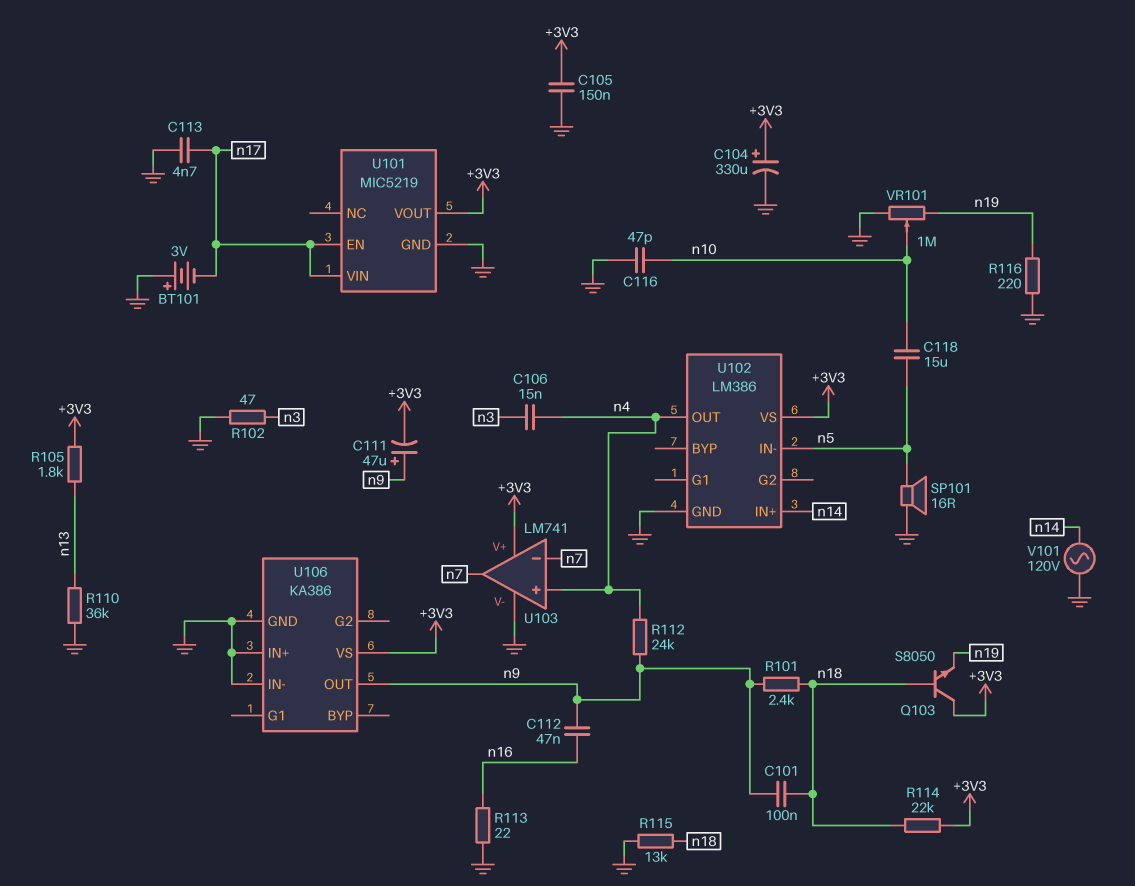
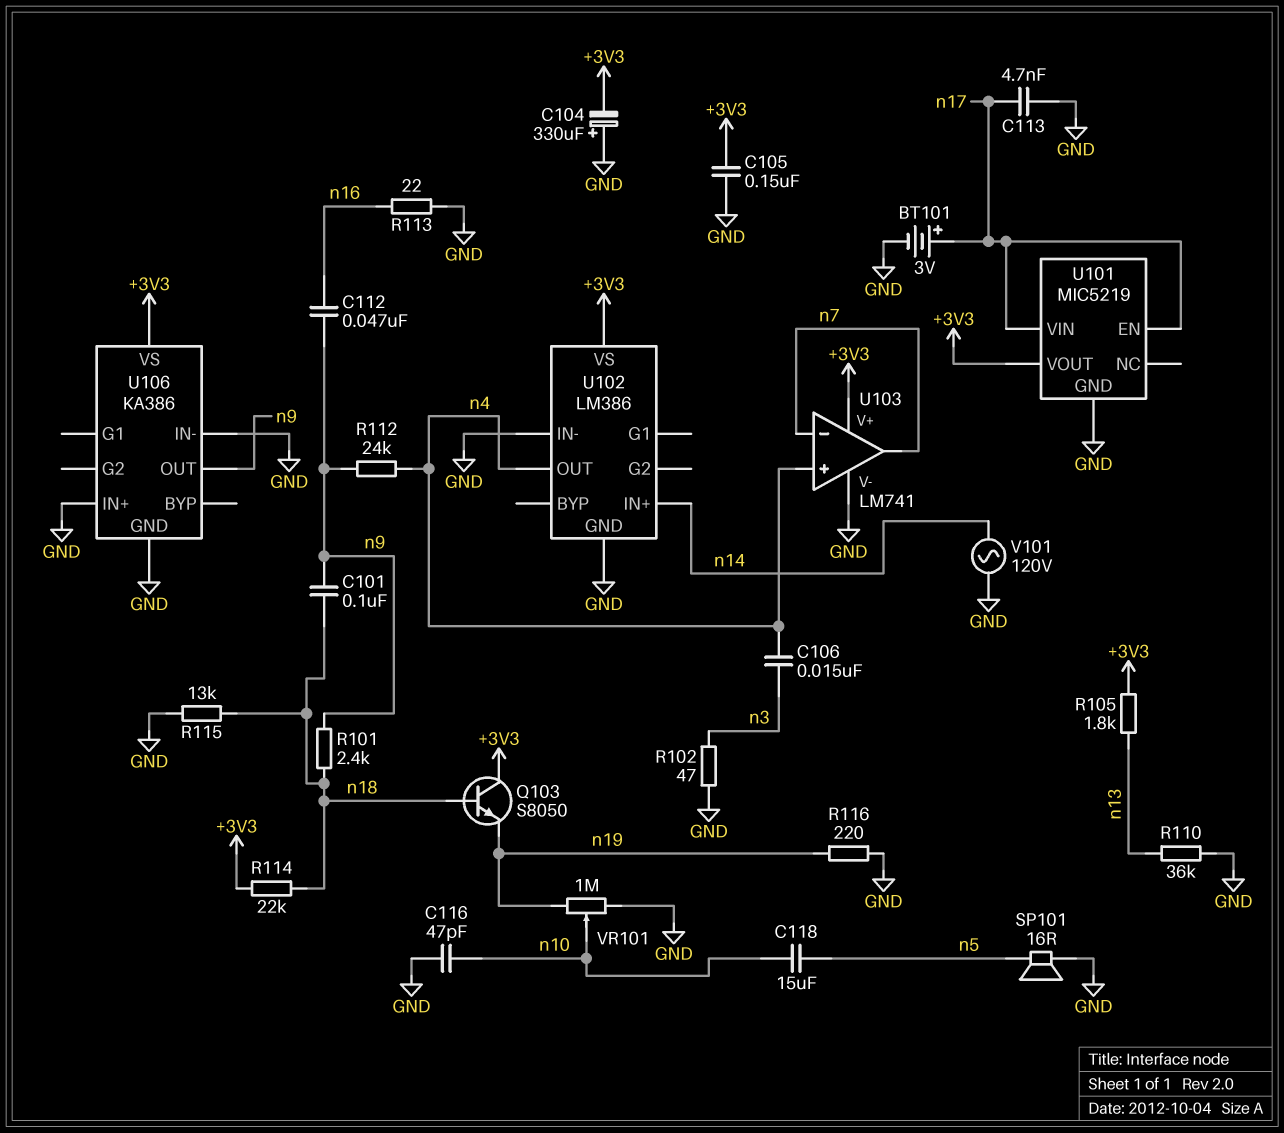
BT101: 3V (plus GND, minus n17) -> 3V (plus n17, minus GND)
C104: 330uF (plus +3V3, minus GND) -> 330uF (plus GND, minus +3V3)
C111: 47uF (plus n9, minus +3V3) -> none
U102 pin IN-: n5 -> GND

